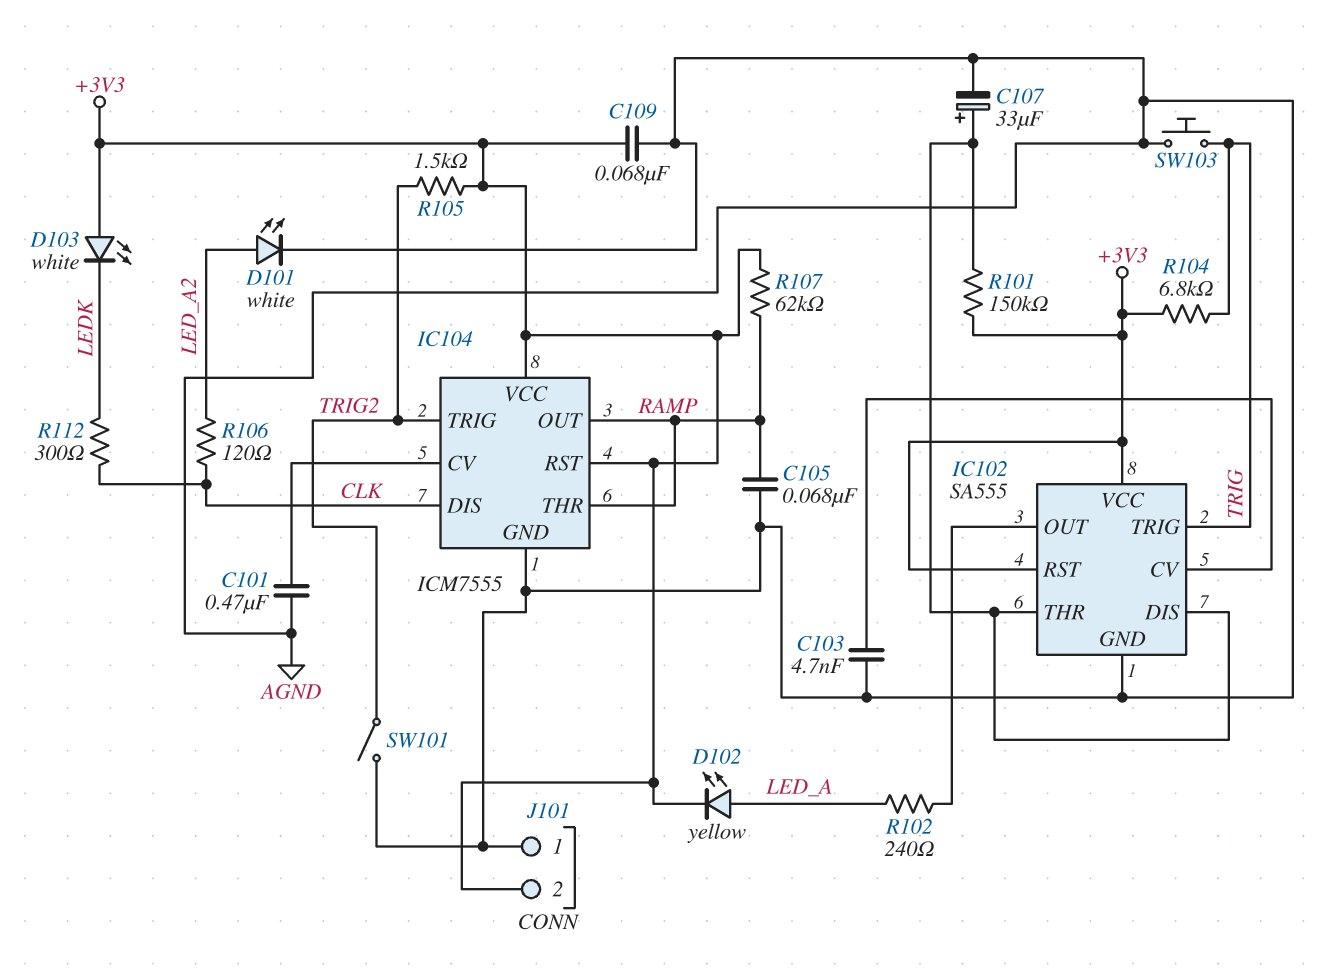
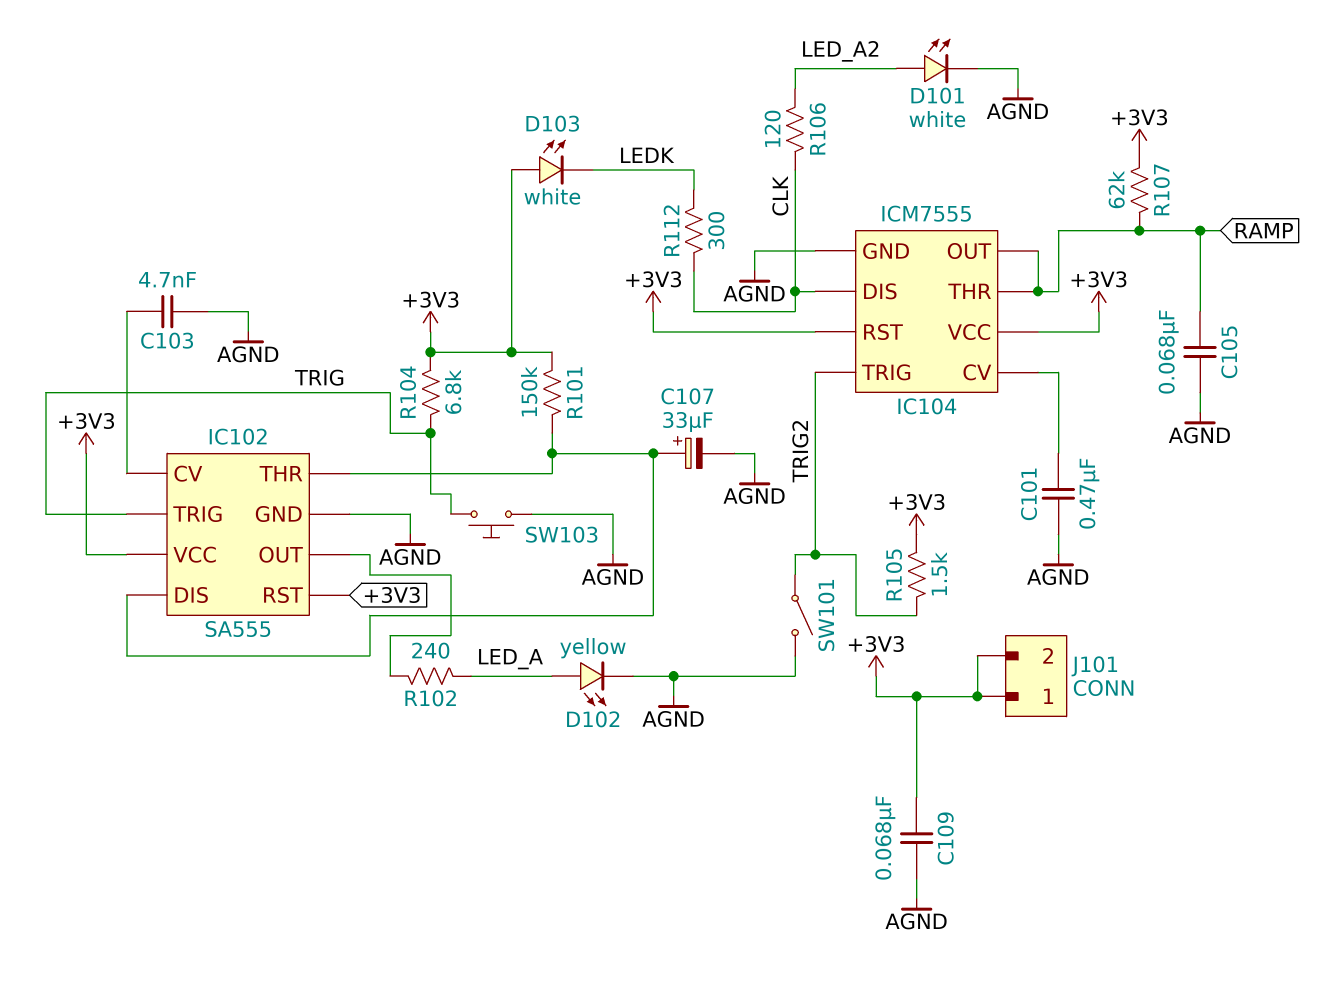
D102: LED yellow (A LED_A, K +3V3) -> LED yellow (A LED_A, K AGND)
J101 pin 1: AGND -> +3V3

